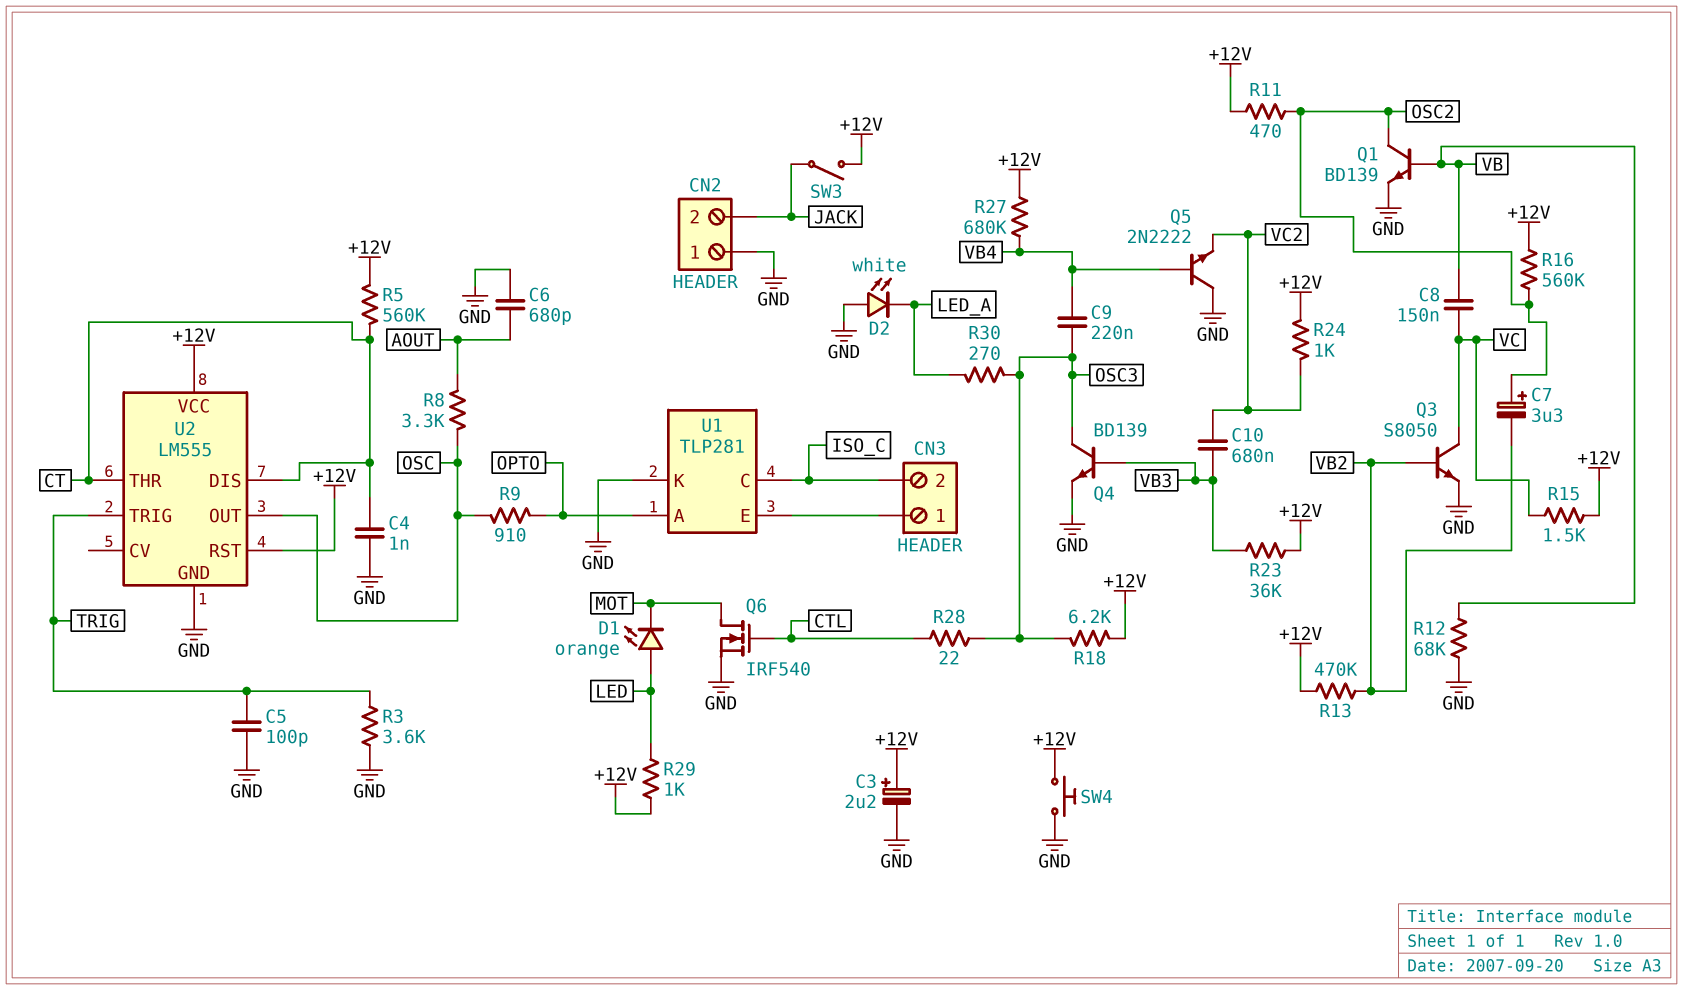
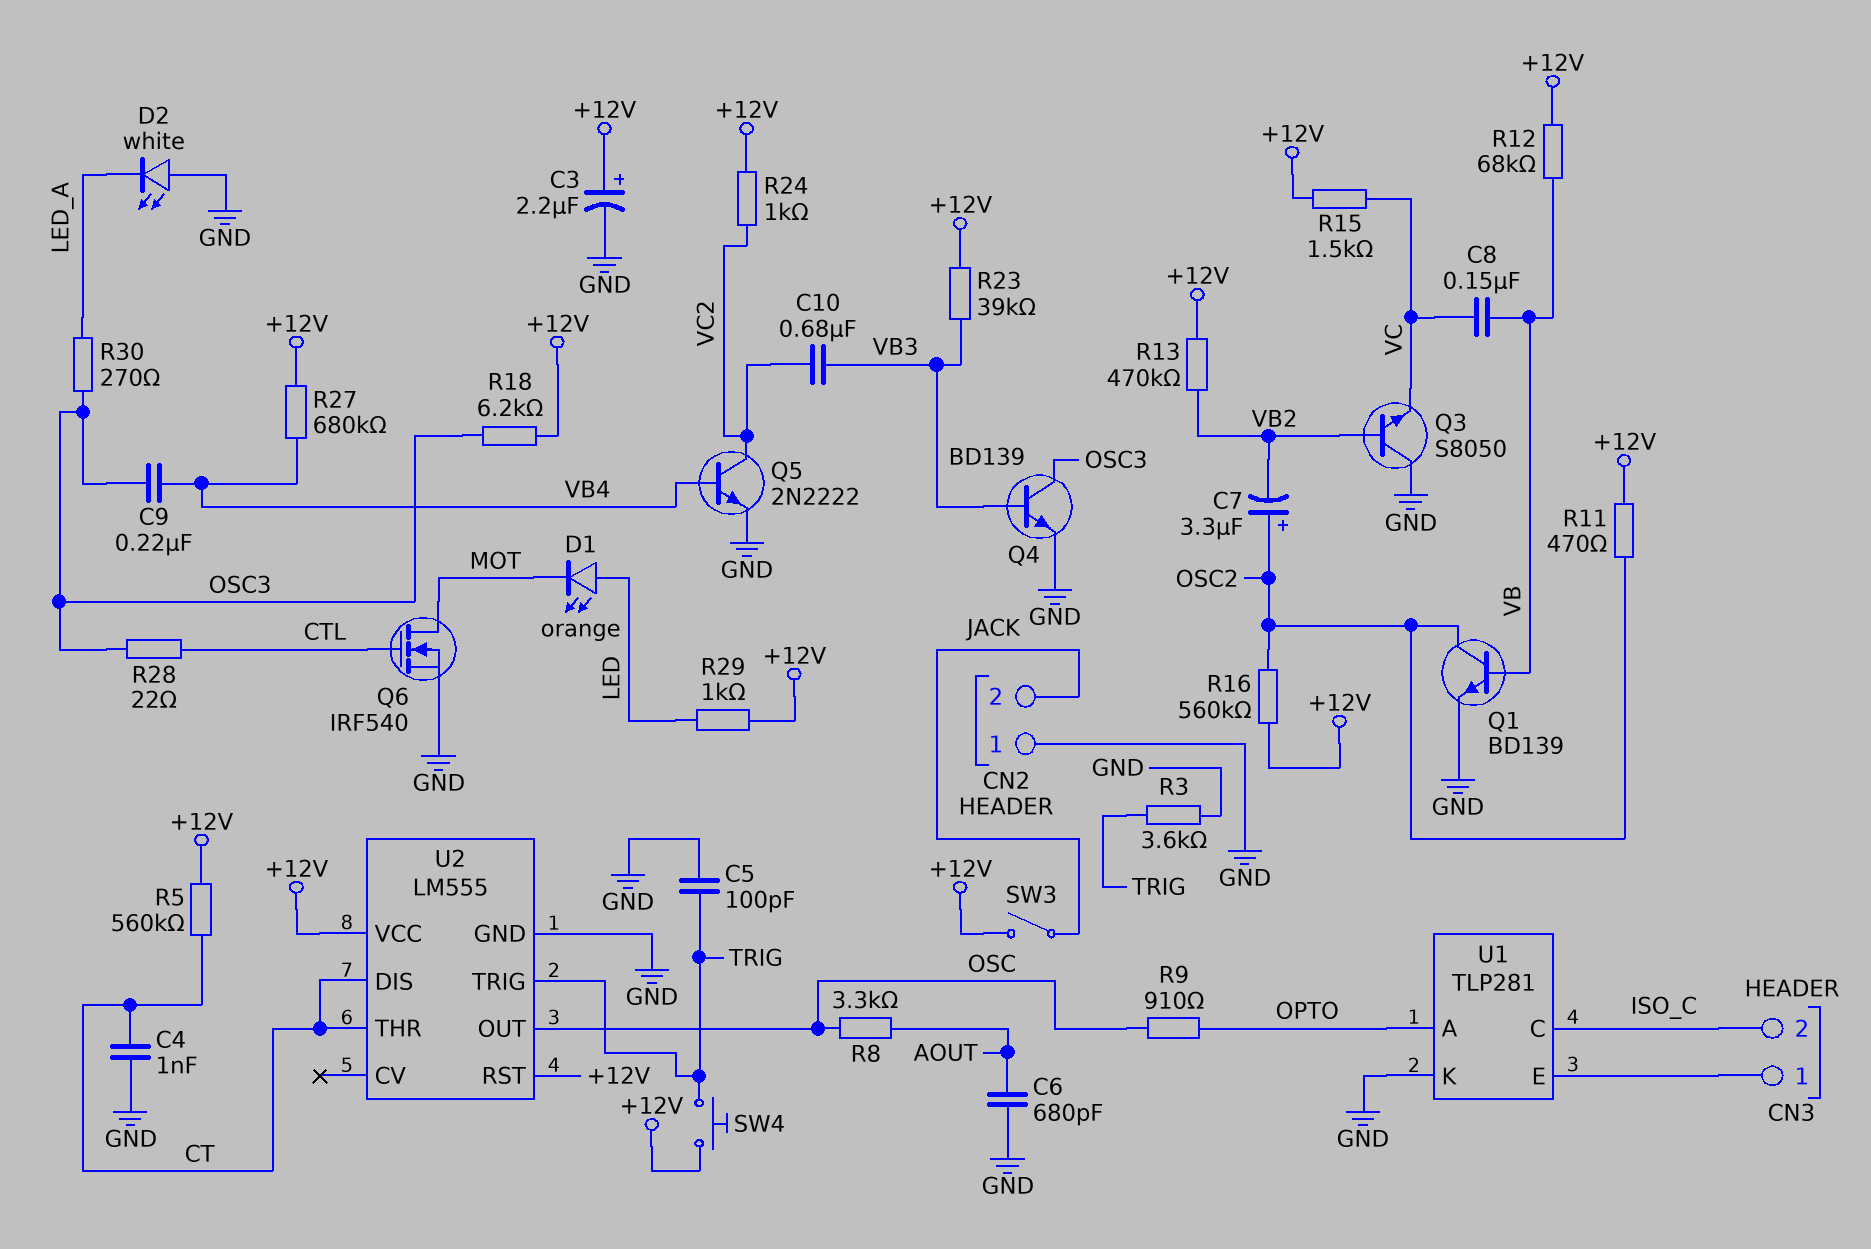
Q3: NPN S8050 (B VB2, C VC, E GND) -> NPN S8050 (B VB2, C GND, E VC)
Q5: NPN 2N2222 (B VB4, C GND, E VC2) -> NPN 2N2222 (B VB4, C VC2, E GND)
R12: 68k (GND, VB) -> 68k (+12V, VB)
R23: 36k (+12V, VB3) -> 39k (+12V, VB3)
SW4: button (+12V, GND) -> button (+12V, TRIG)

